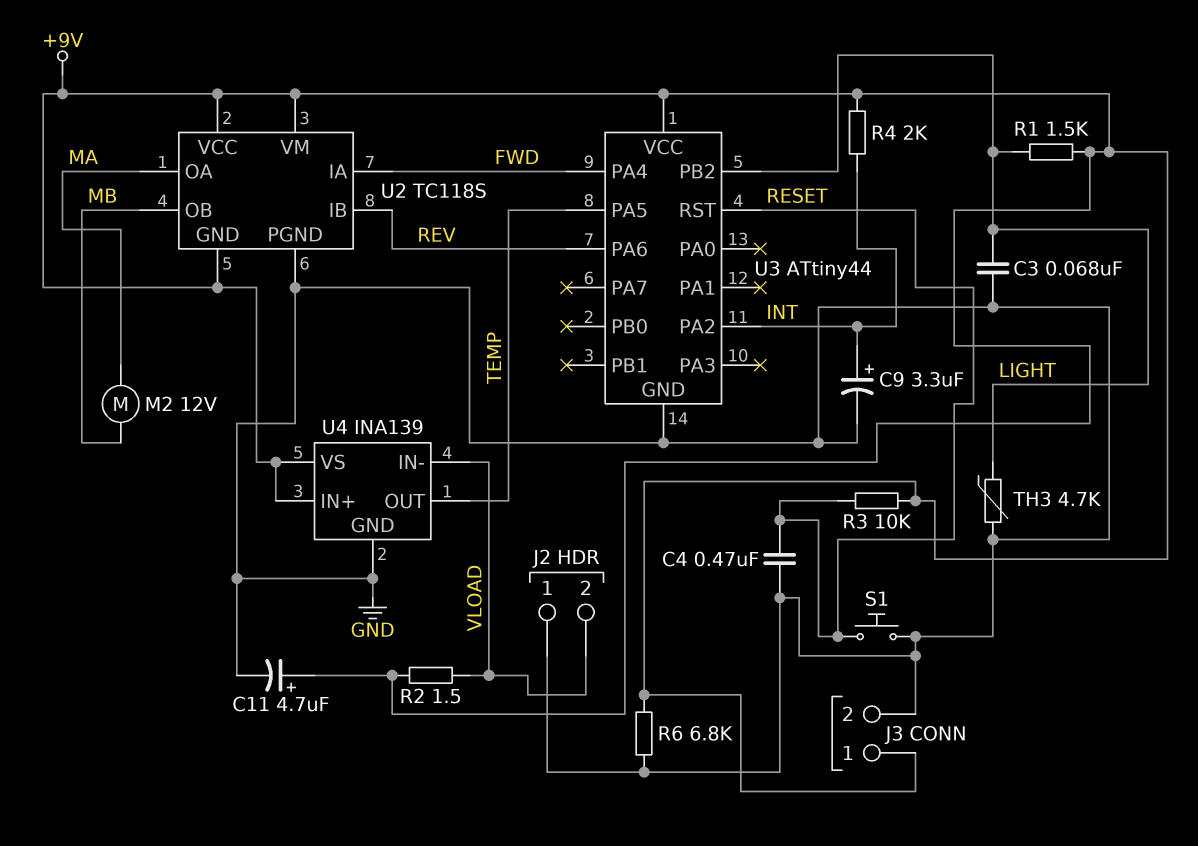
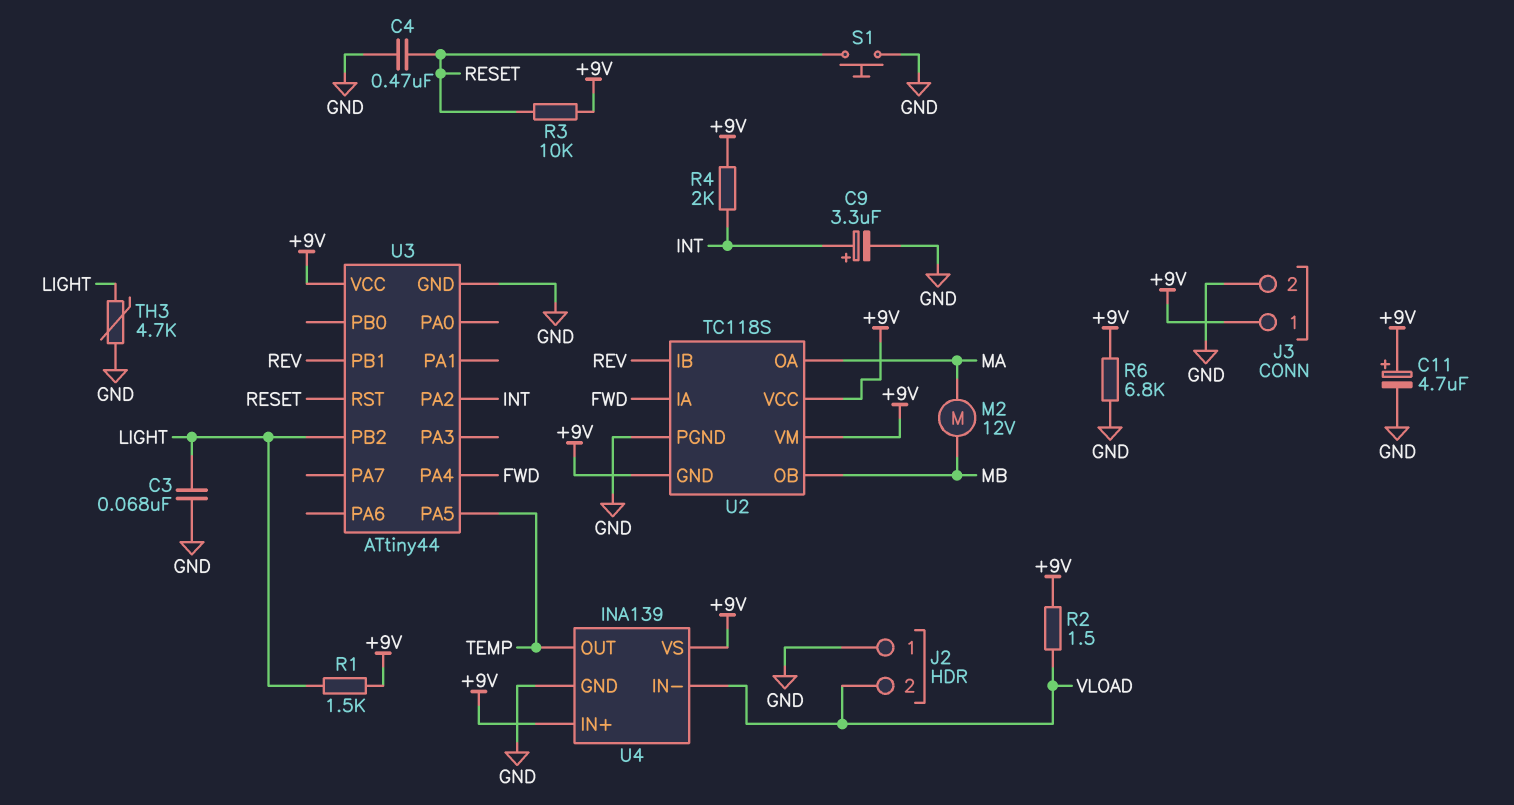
U3 pin PA6: REV -> none
U3 pin PB1: none -> REV

